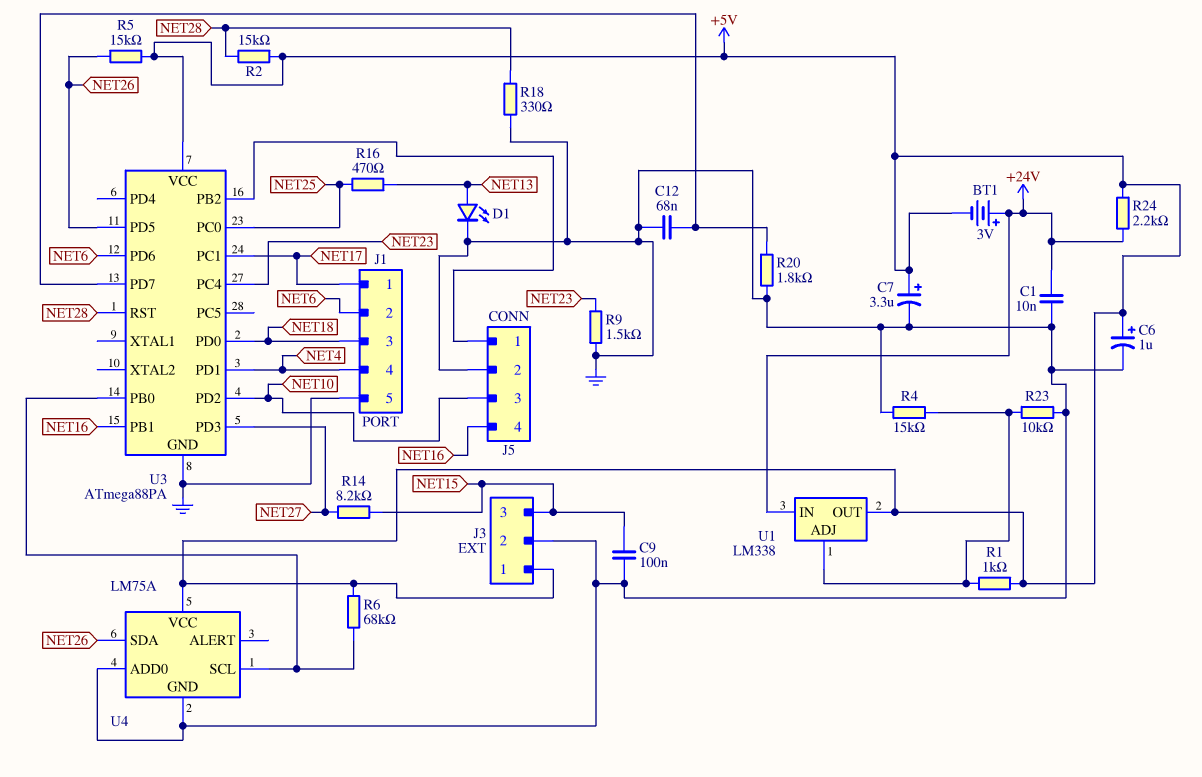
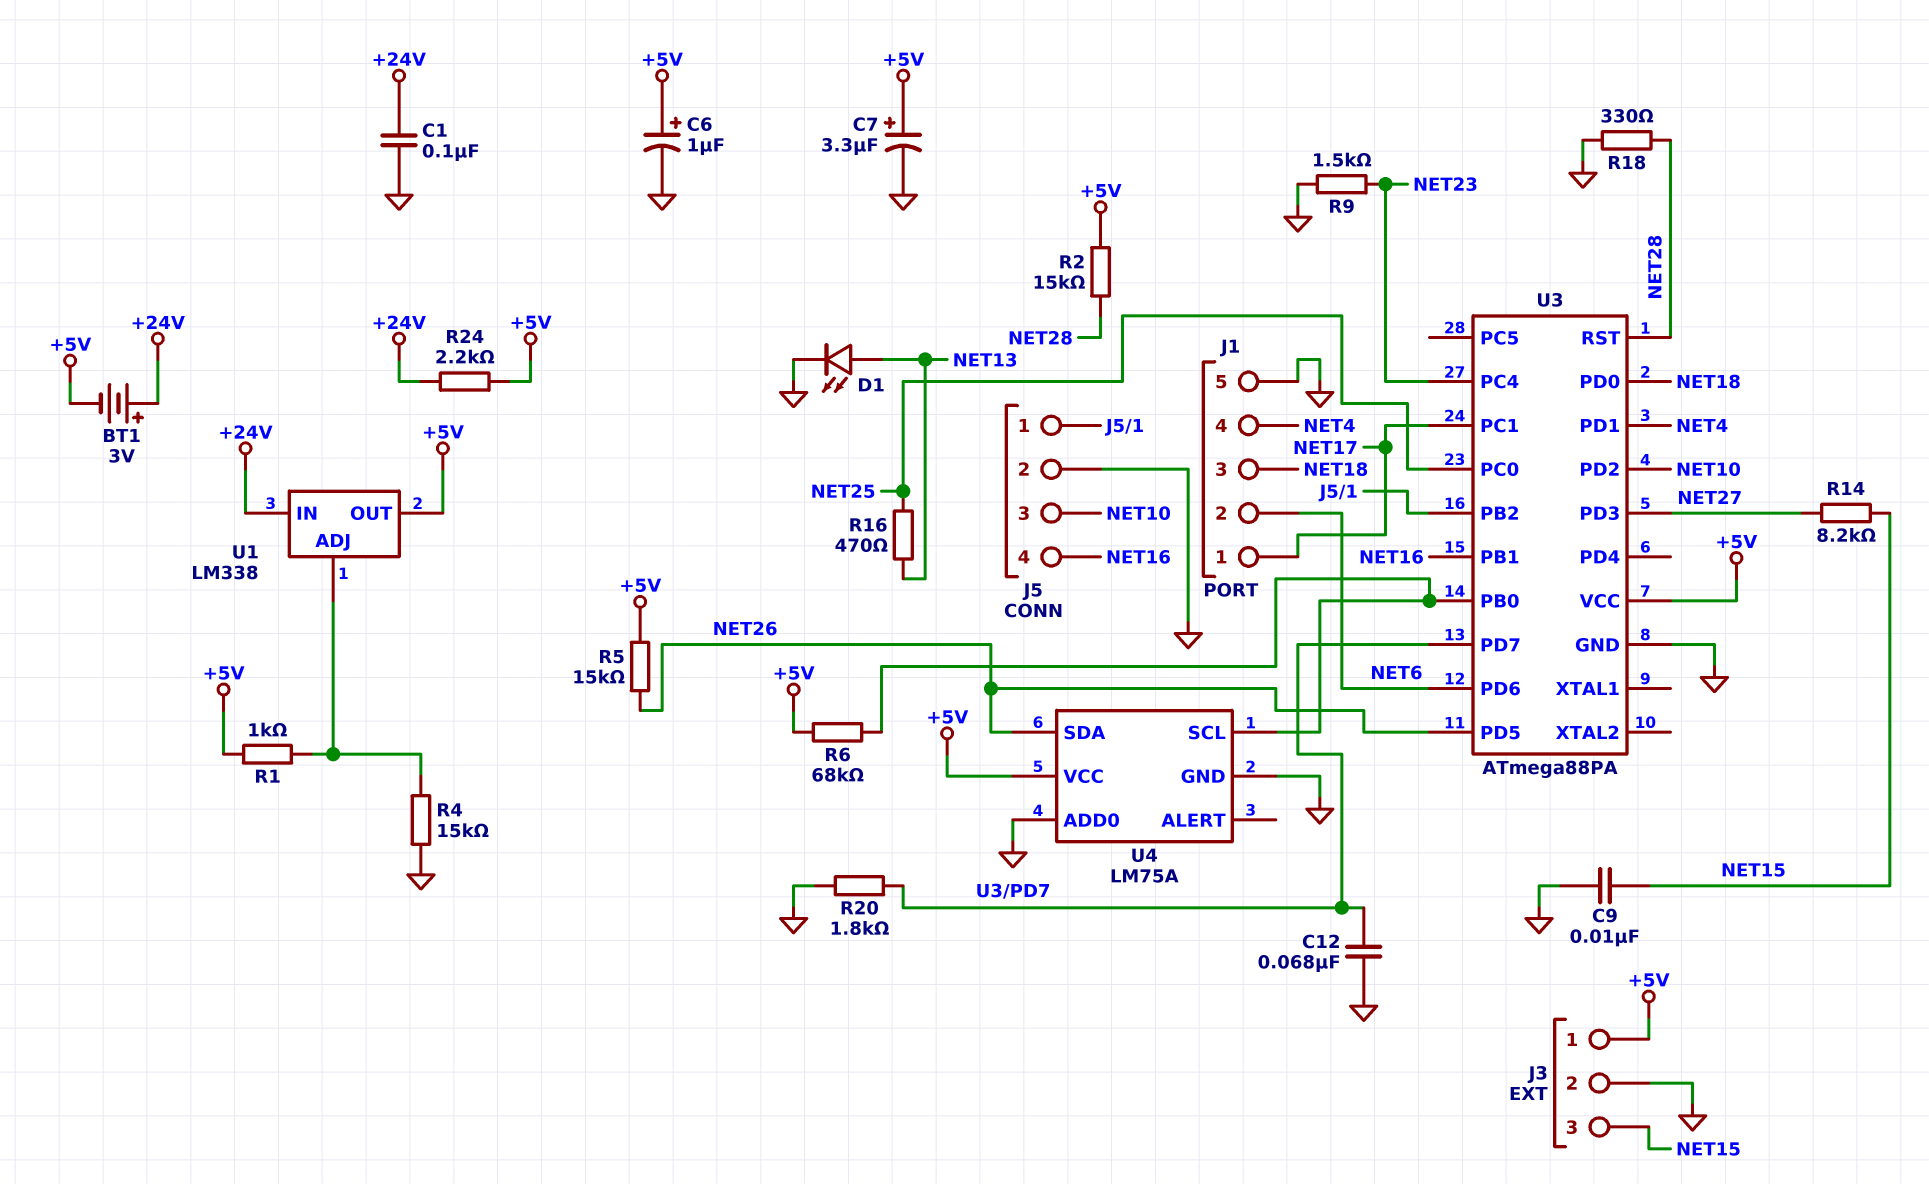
C1: 10nF (+24V, GND) -> 100nF (+24V, GND)
C9: 100nF (GND, NET15) -> 10nF (GND, NET15)
R23: 10k (GND, U1/ADJ) -> none

